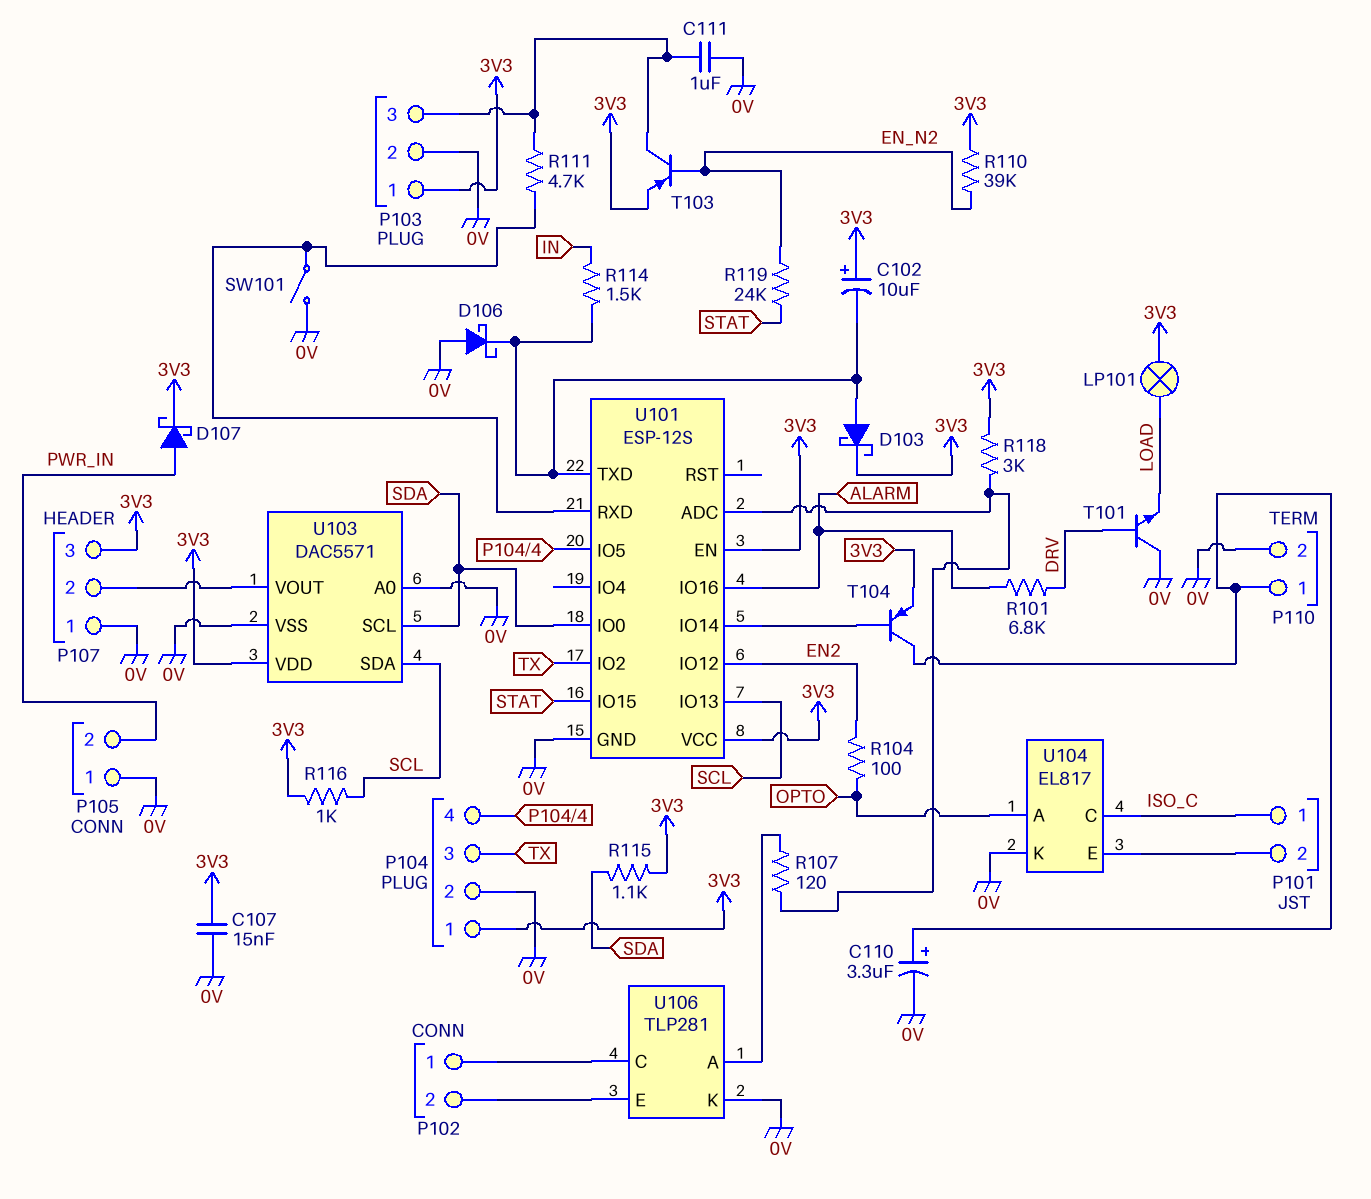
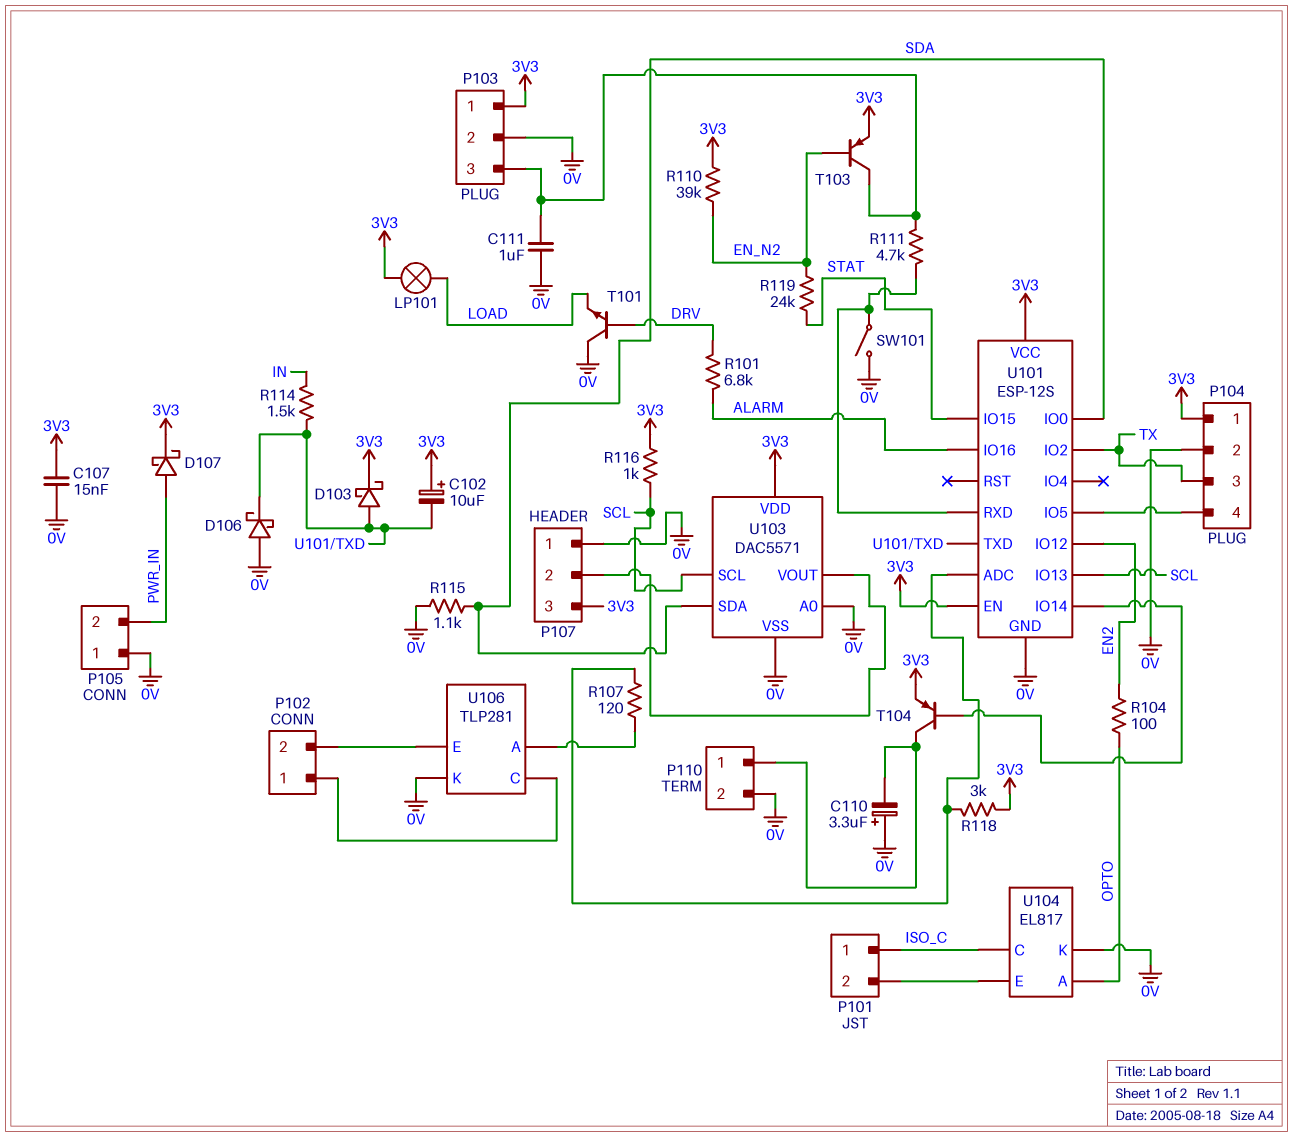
C110: 3.3uF (plus P110/1, minus 0V) -> 3.3uF (plus 0V, minus P110/1)
R115: 1.1k (3V3, SDA) -> 1.1k (0V, SDA)
U103 pin SCL: SDA -> SCL
U103 pin SDA: SCL -> SDA

